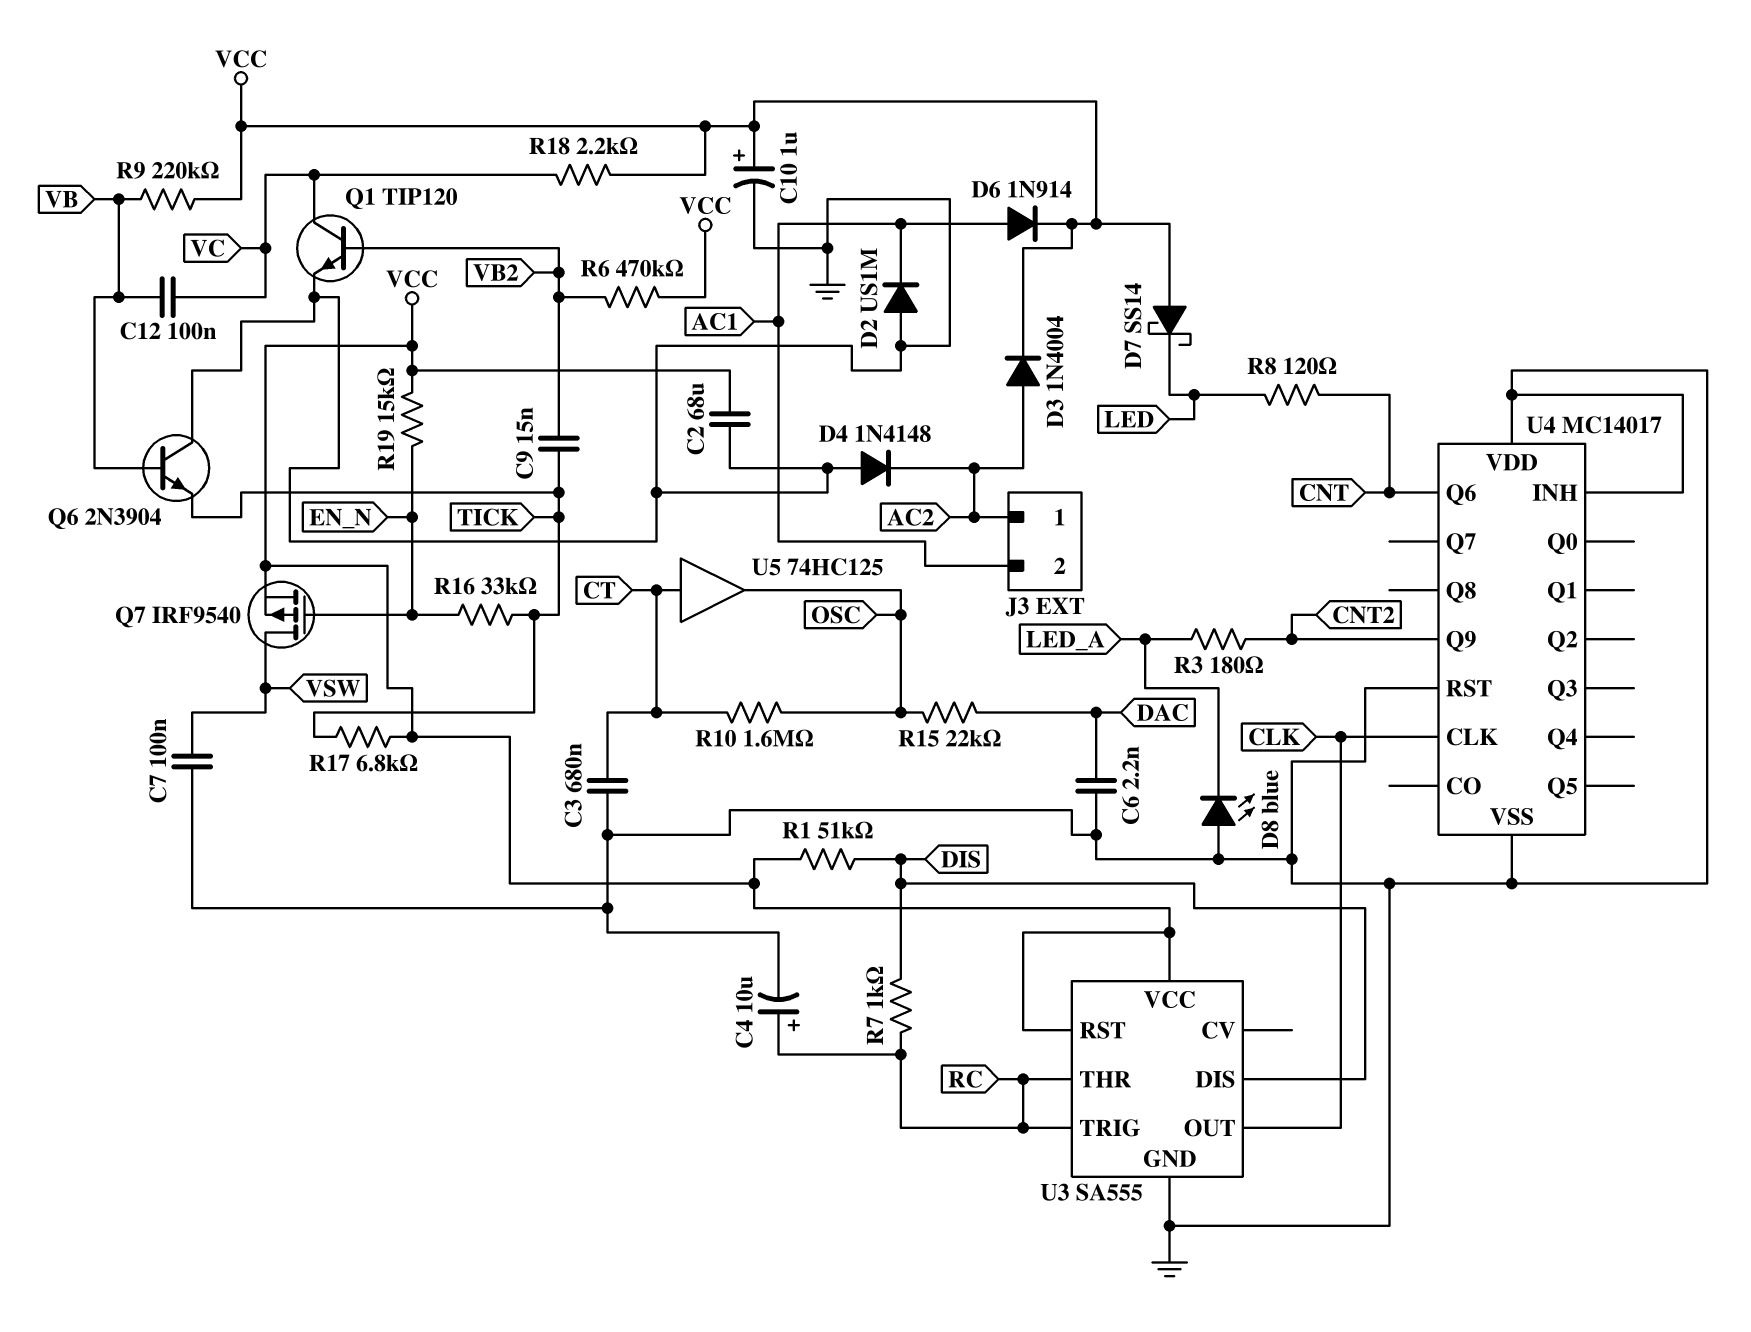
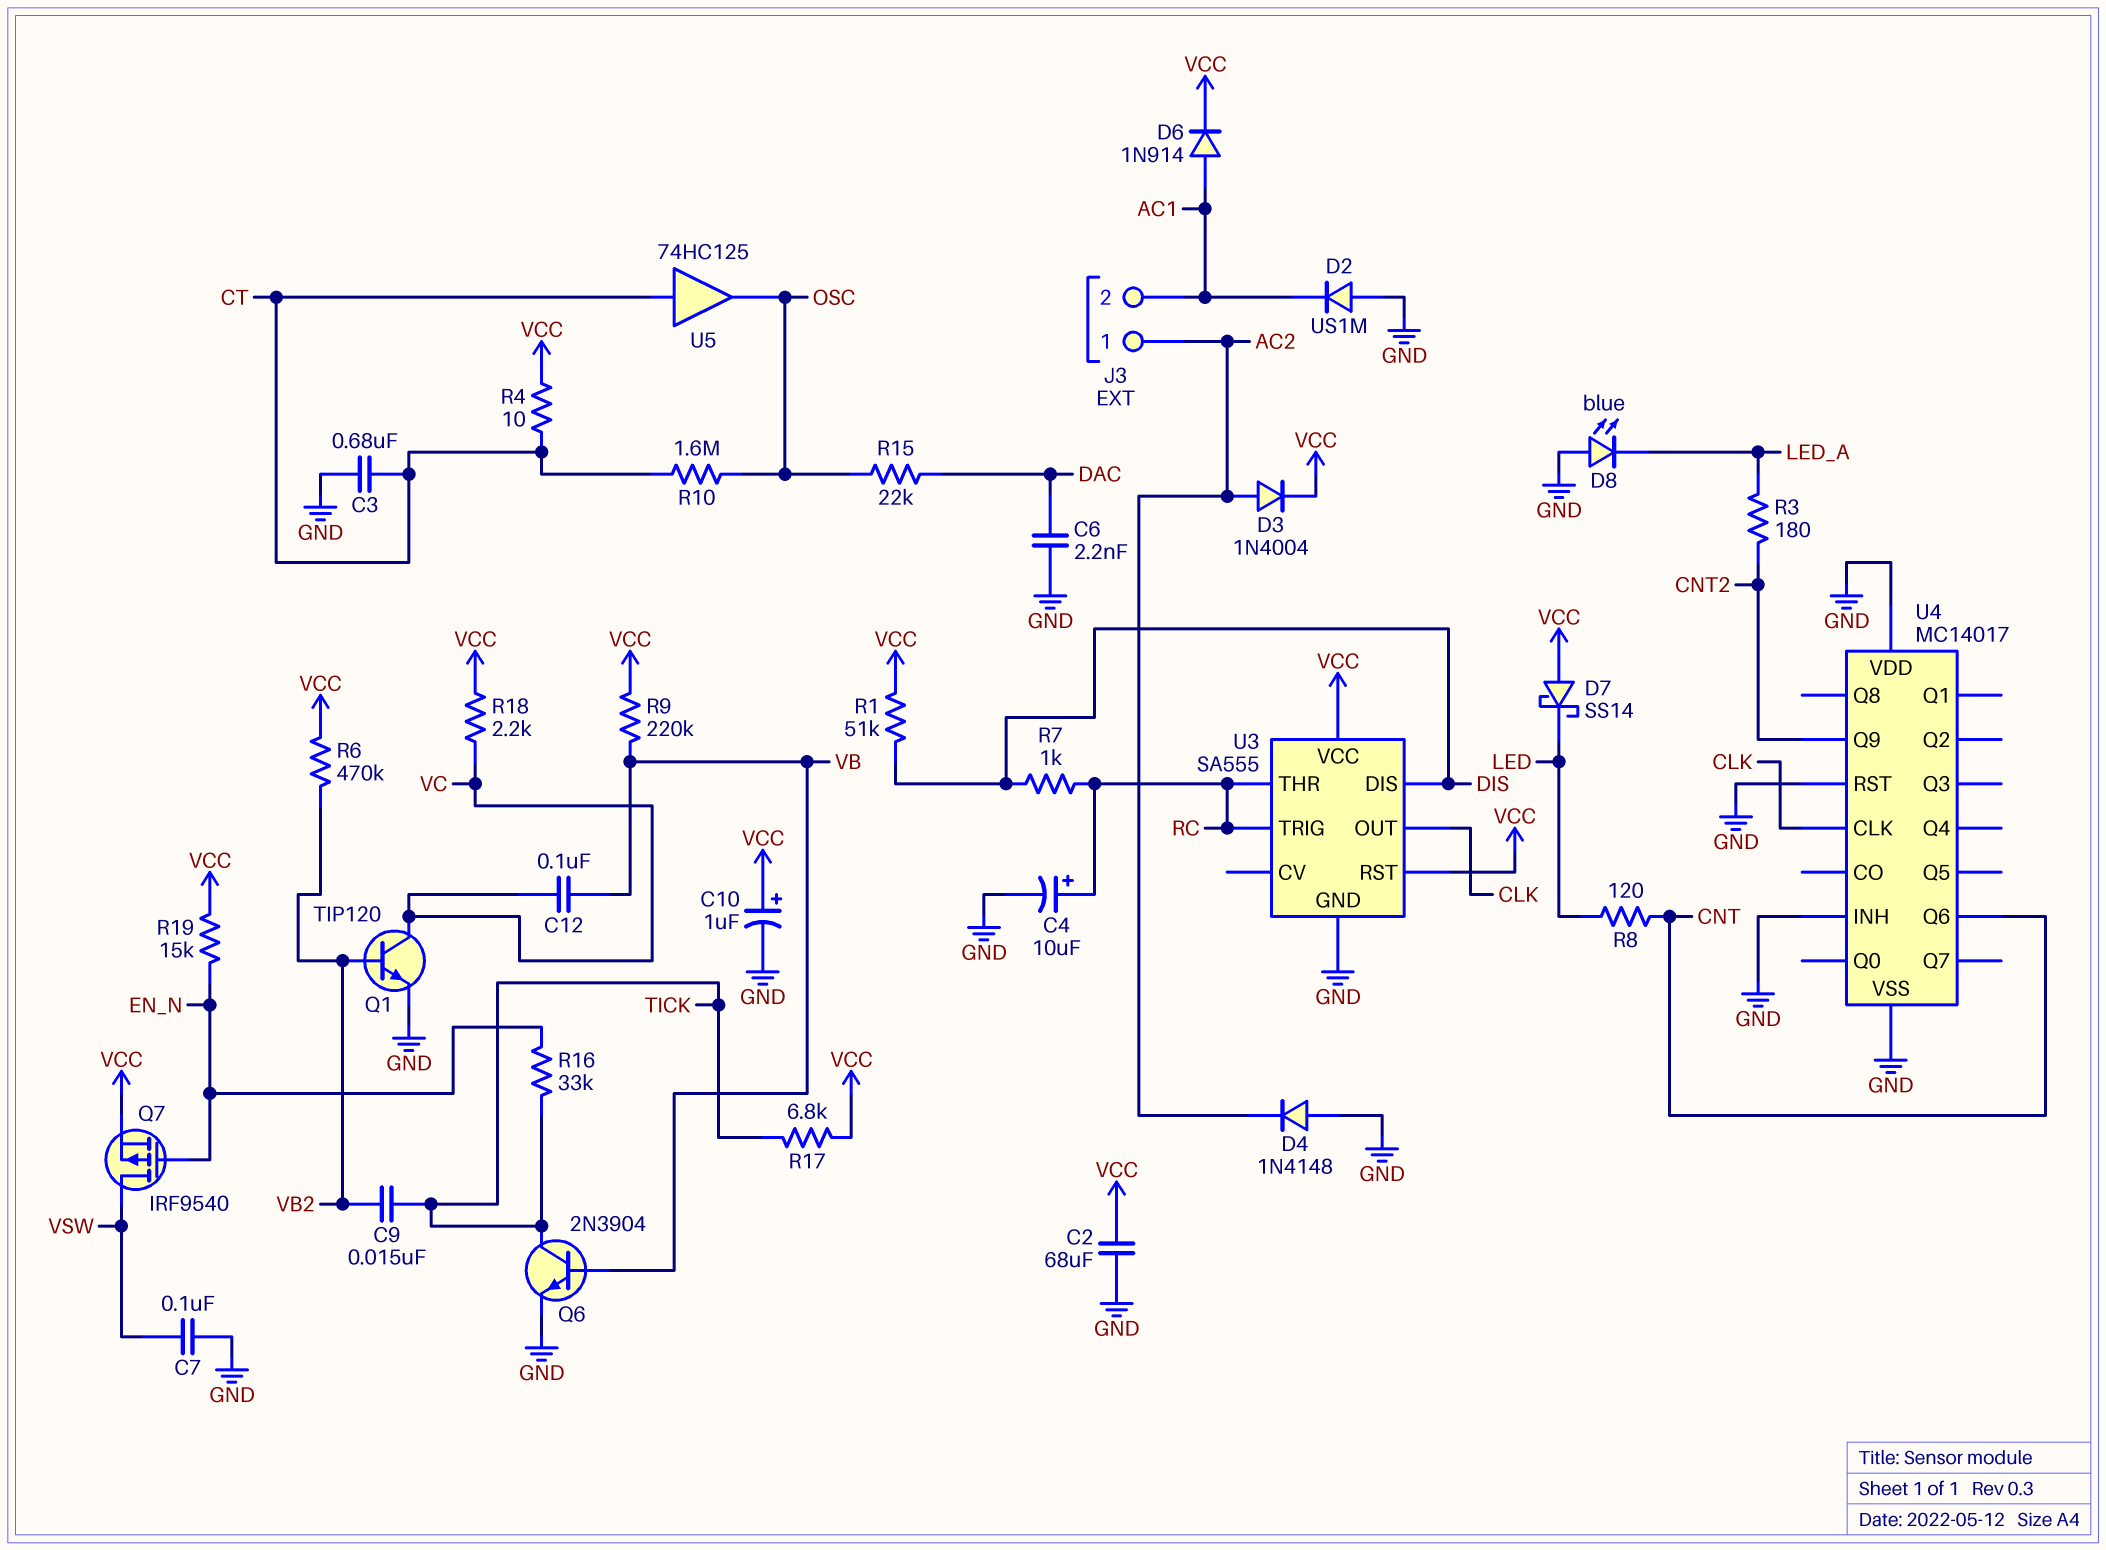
Q6: NPN 2N3904 (B VB, C GND, E TICK) -> NPN 2N3904 (B VB, C TICK, E GND)
R4: none -> 10 (CT, VCC)

